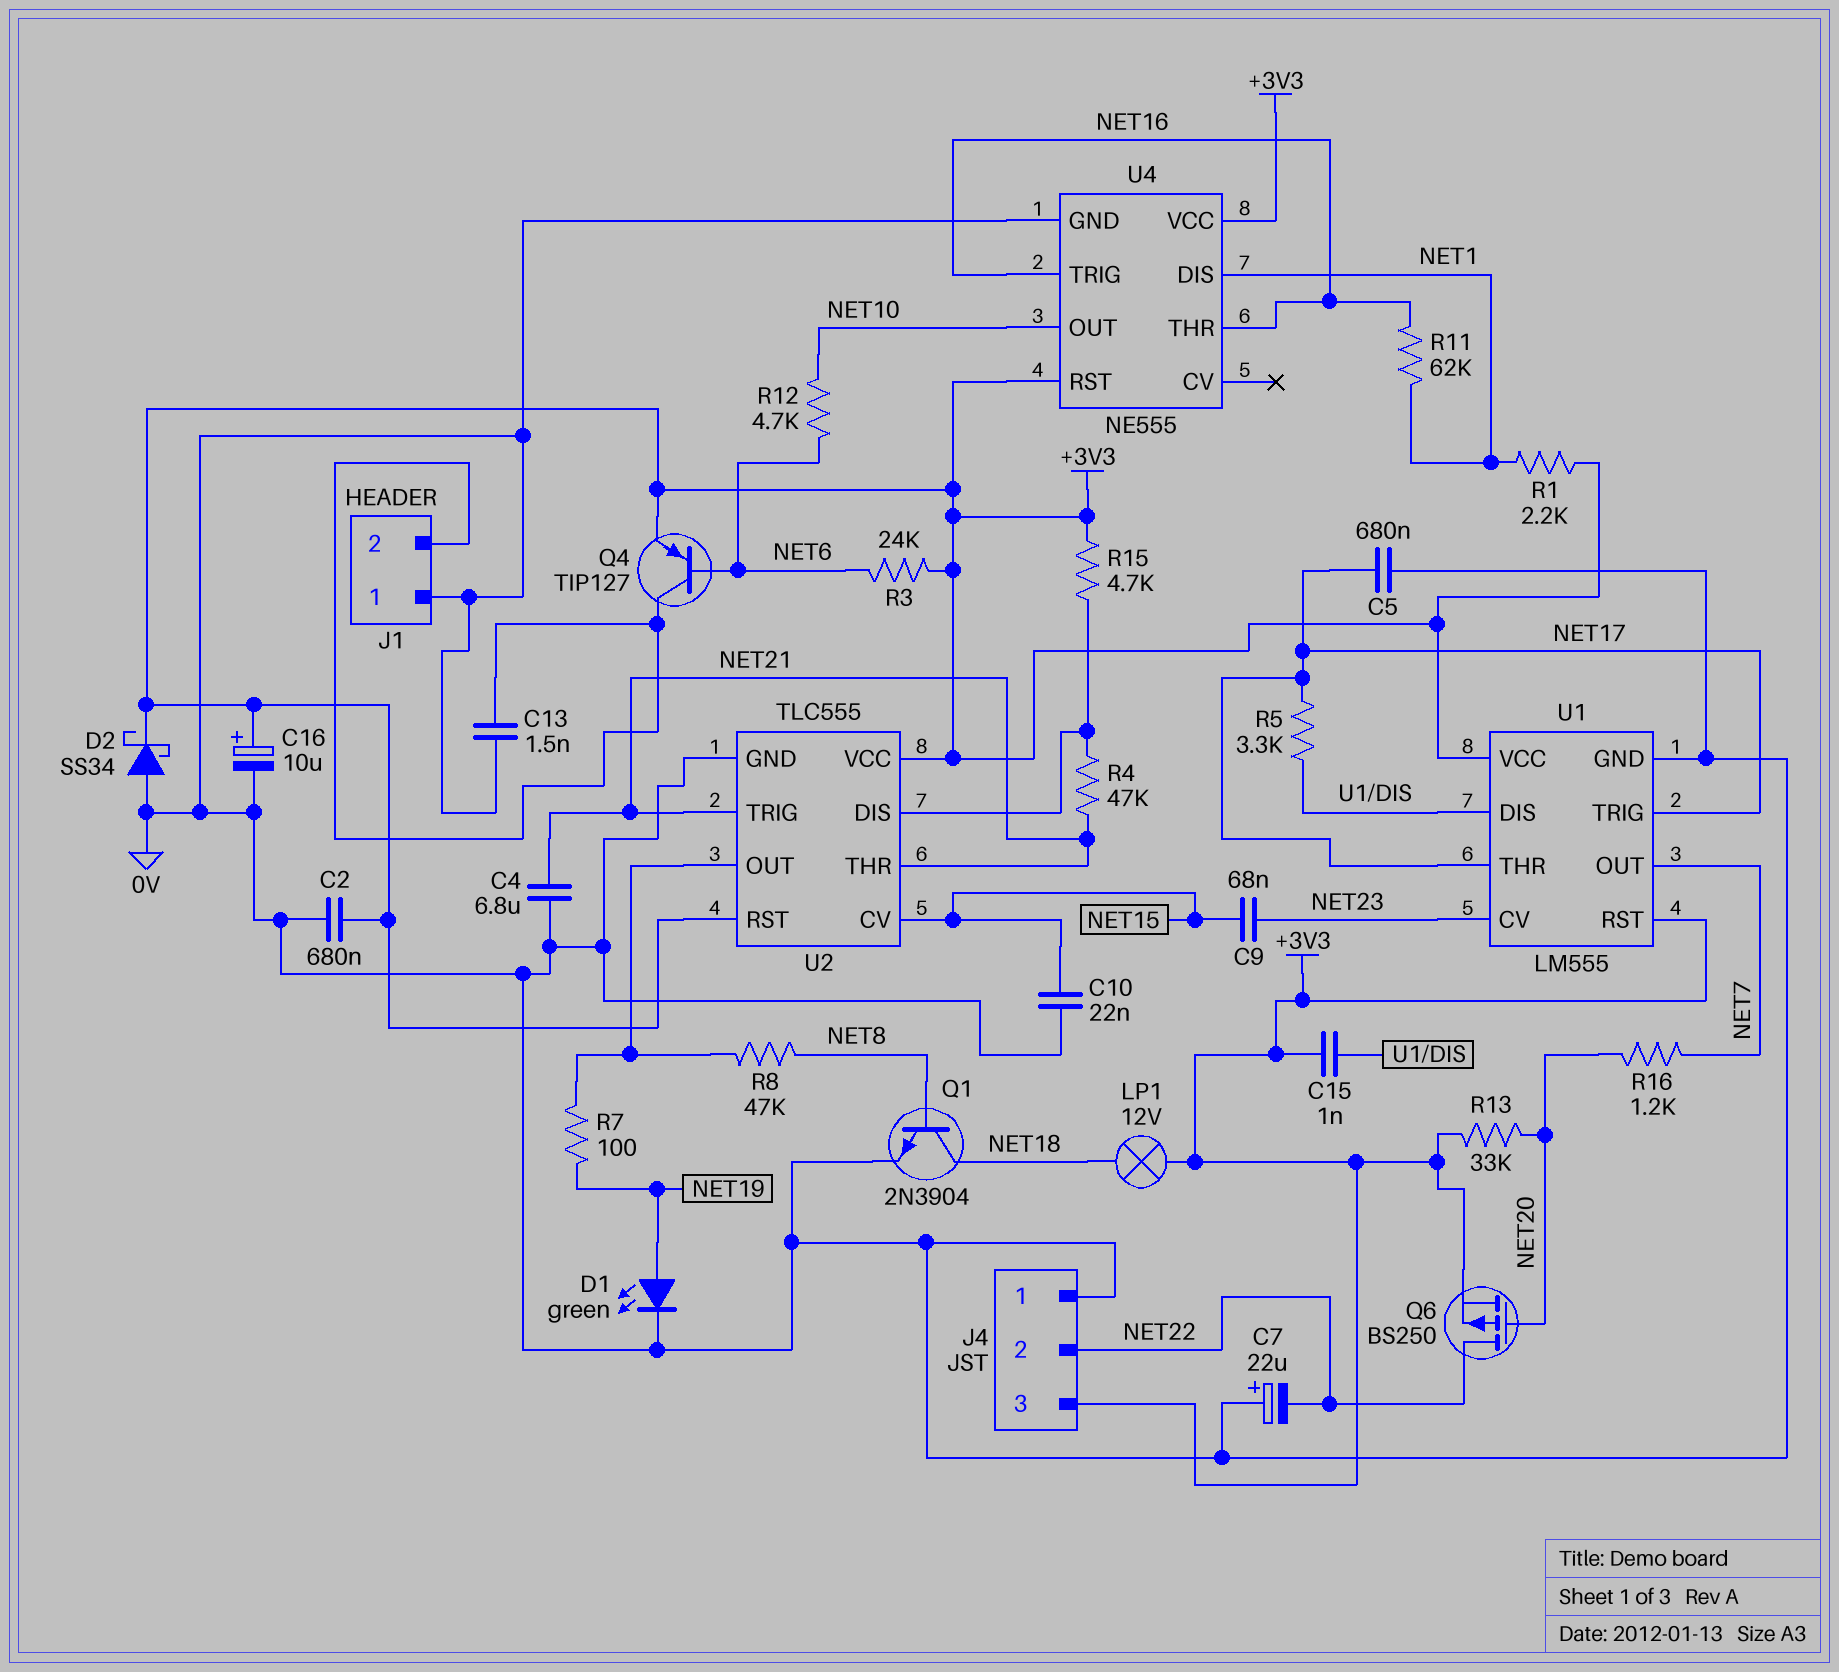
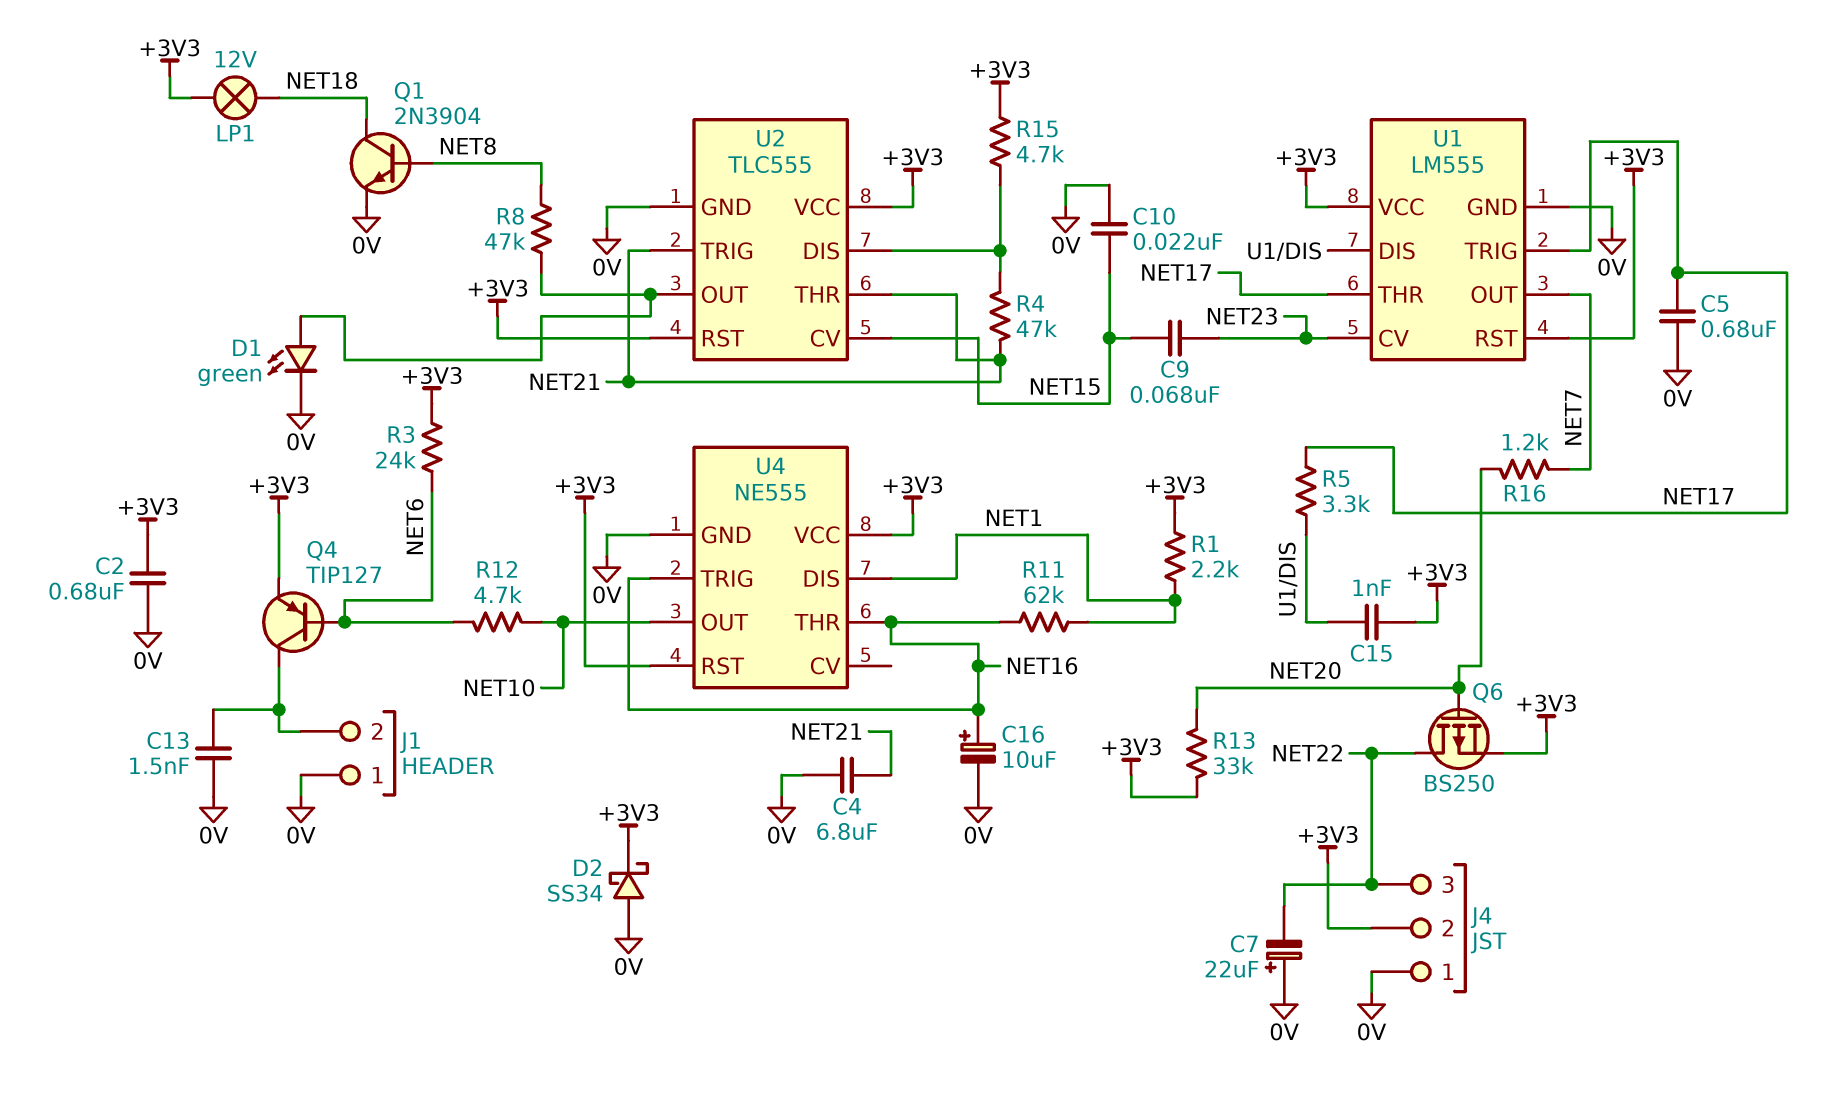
C16: 10uF (plus +3V3, minus 0V) -> 10uF (plus NET16, minus 0V)
D1: LED green (A NET19, K 0V) -> LED green (A U2/OUT, K 0V)
J4 pin 2: NET22 -> +3V3
J4 pin 3: +3V3 -> NET22
R7: 100 (NET19, U2/OUT) -> none

